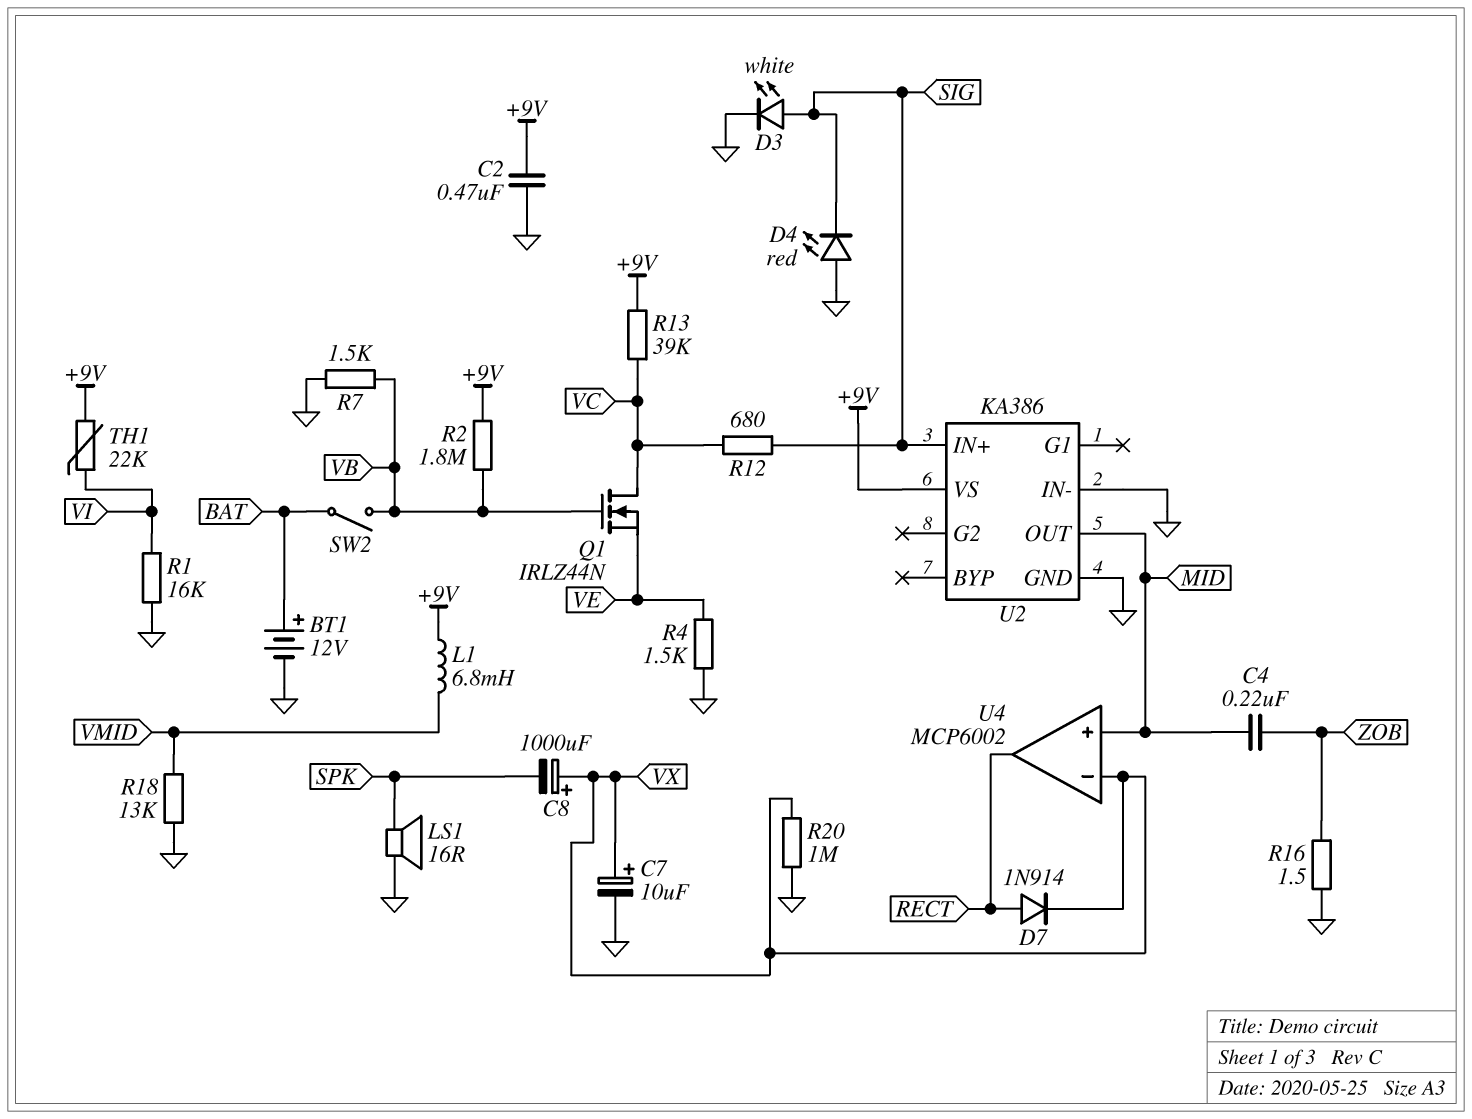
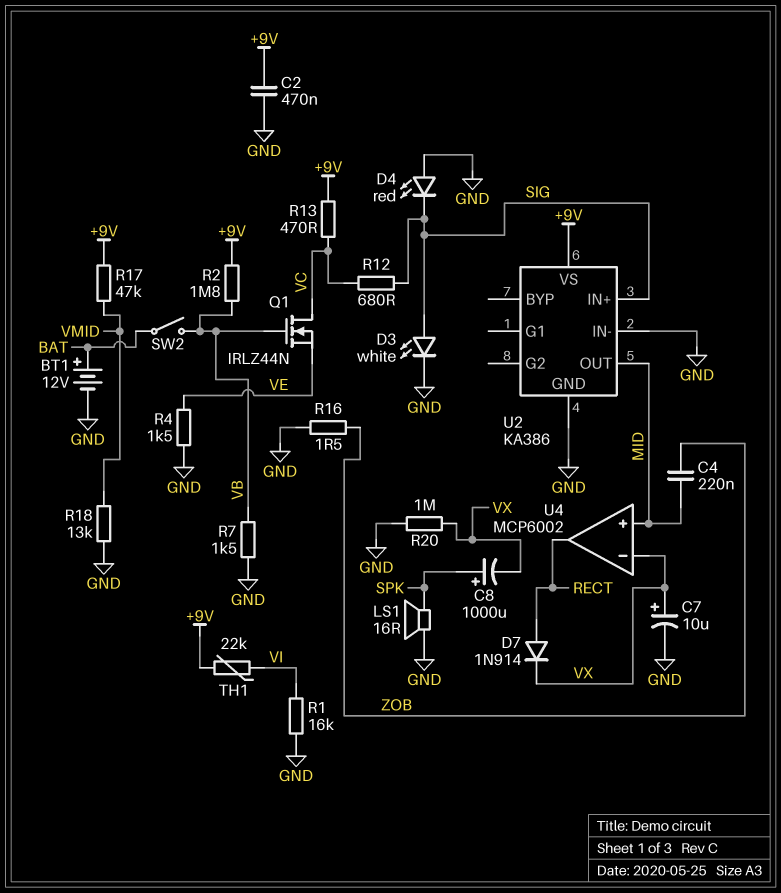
C8: 1000uF (plus VX, minus SPK) -> 1000uF (plus SPK, minus VX)
L1: 6.8mH (+9V, VMID) -> none
R13: 39k (+9V, VC) -> 470 (+9V, VC)
R17: none -> 47k (+9V, VMID)

